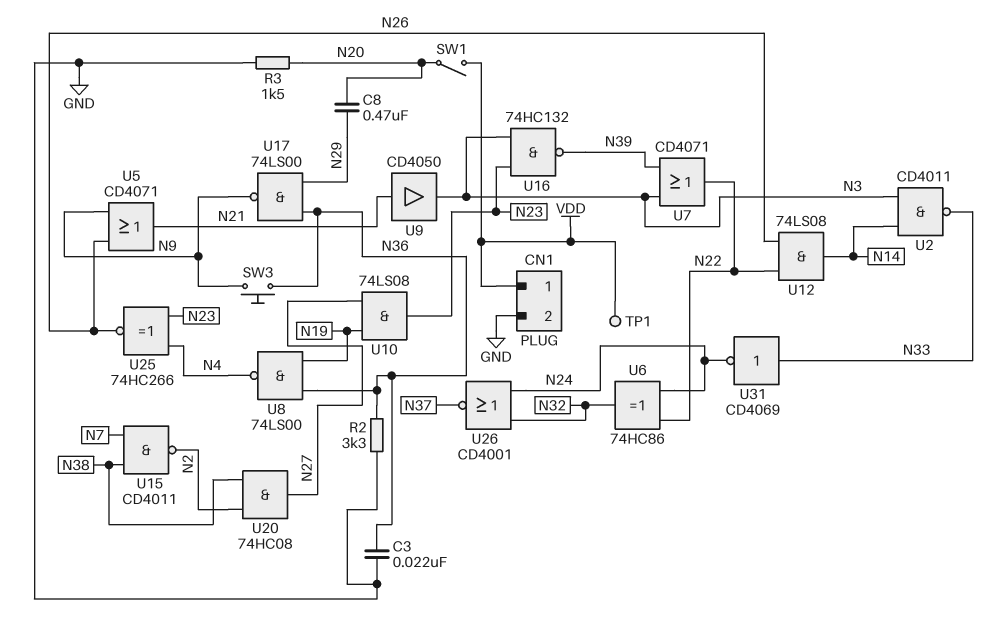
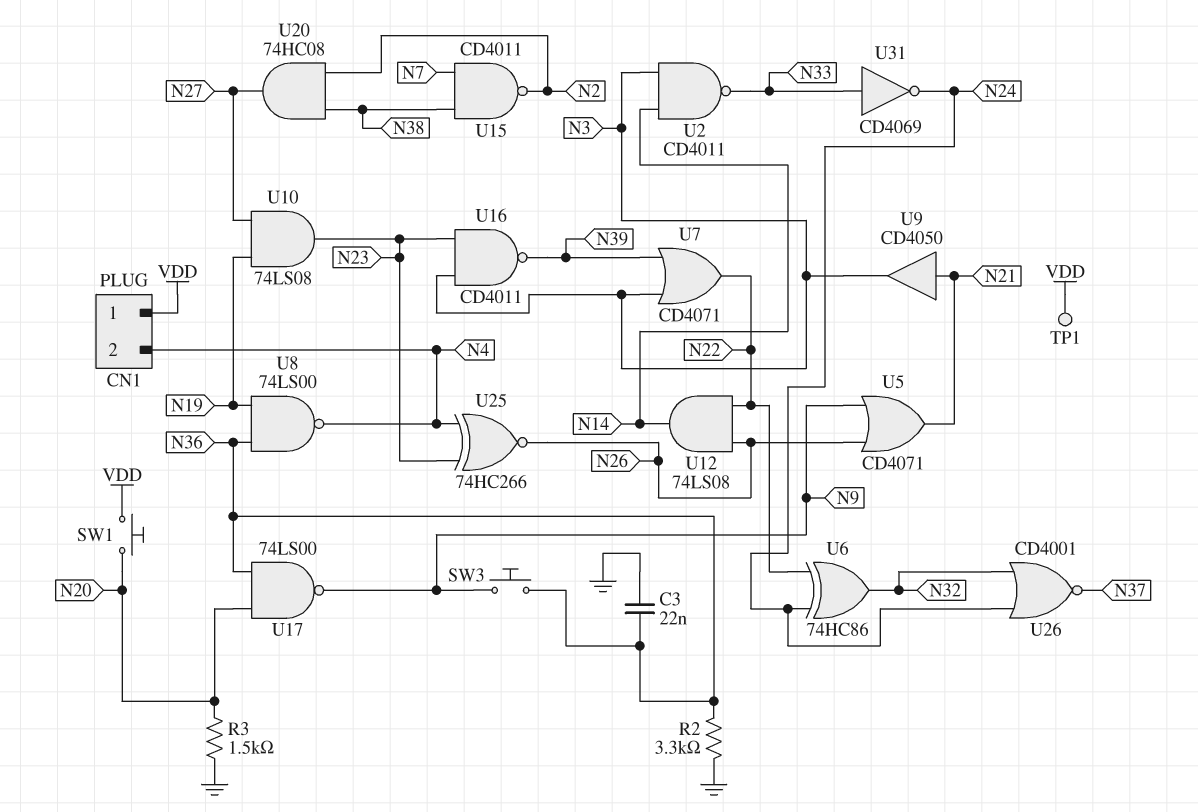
C8: 470nF (N20, N29) -> none
CN1 pin 2: GND -> N4
SW1: switch (N20, VDD) -> button (N20, VDD)
U16: NAND 74HC132 (in N3, in N23, out N39) -> NAND CD4011 (in N3, in N23, out N39)
U17: NAND 74LS00 (in N29, in N36, out N9) -> NAND 74LS00 (in N20, in N36, out N9)

